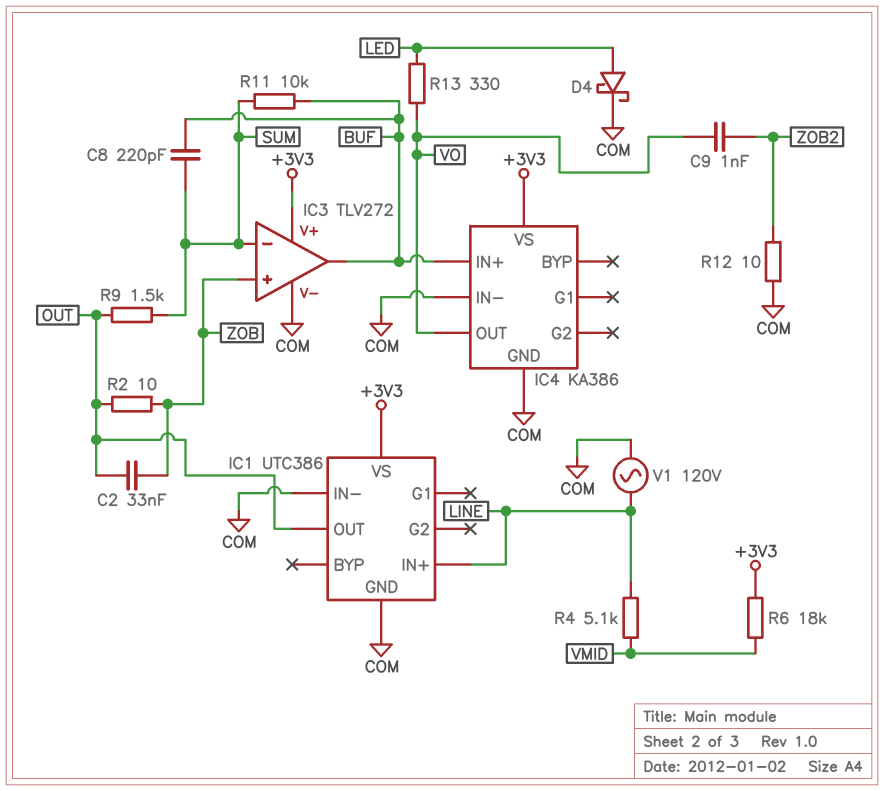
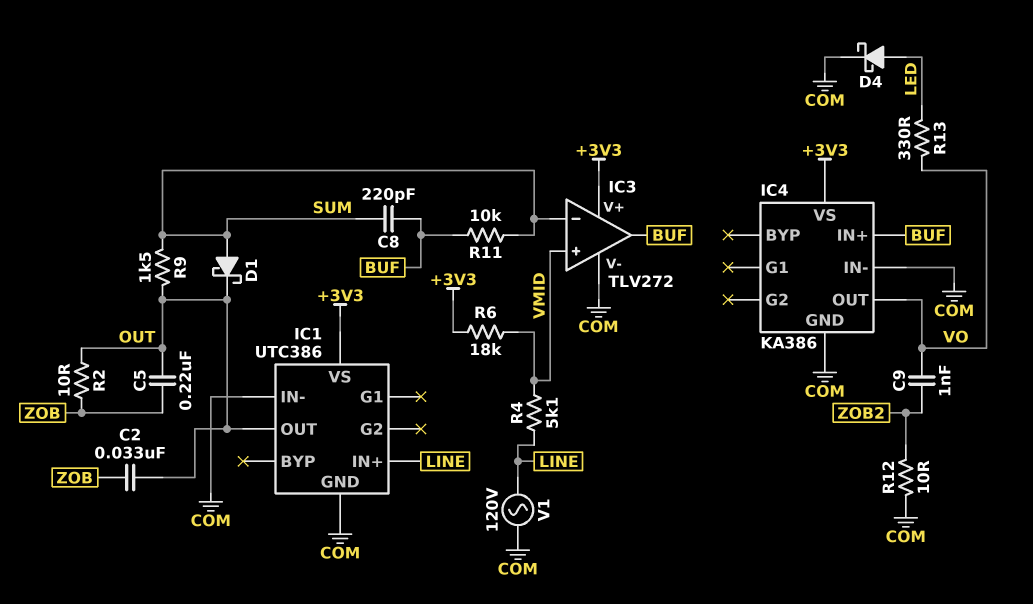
C5: none -> 220nF (OUT, ZOB)
D1: none -> schottky (A SUM, K OUT)
IC3 pin in+: ZOB -> VMID

